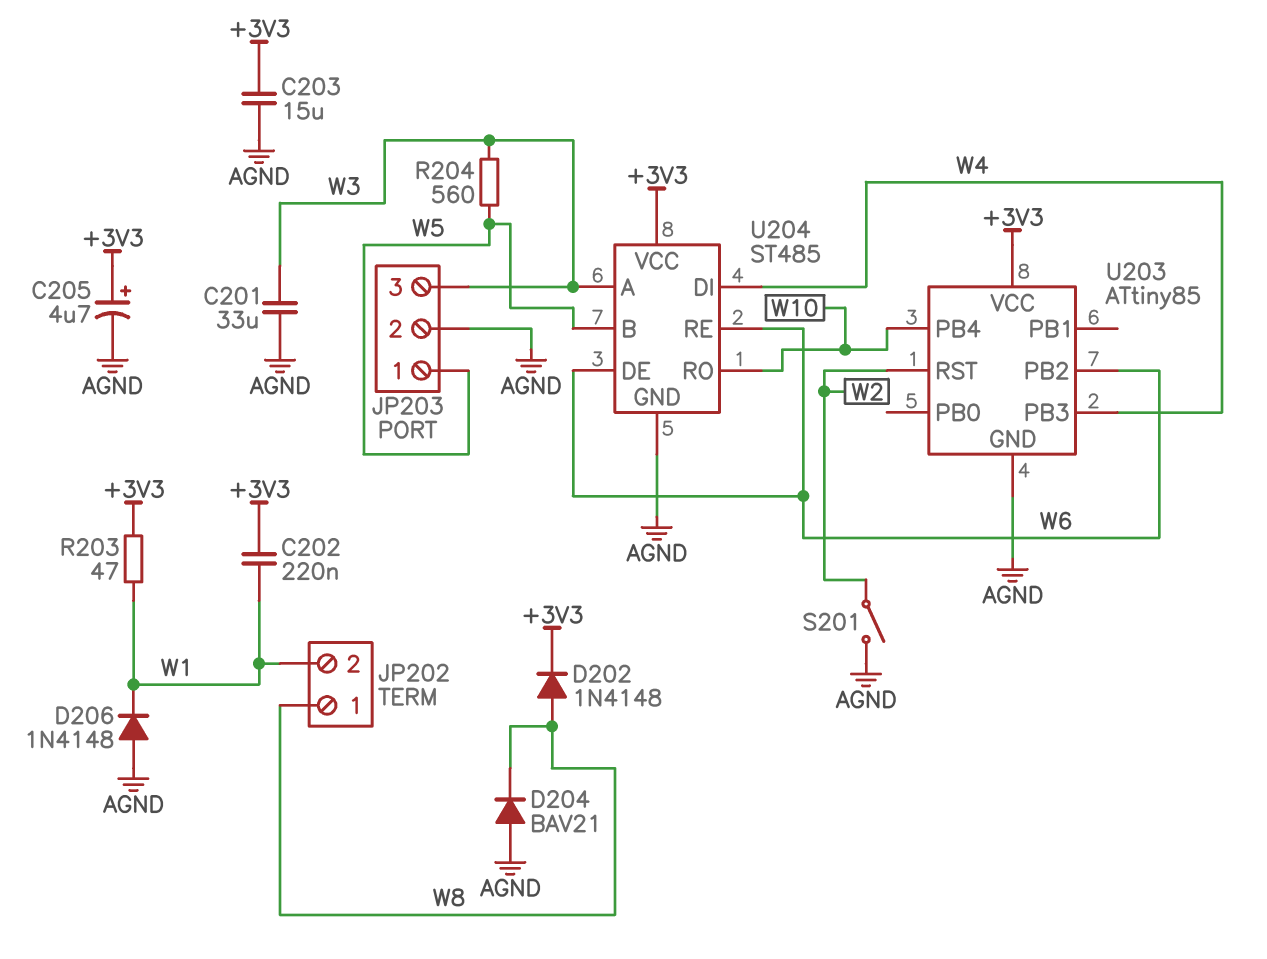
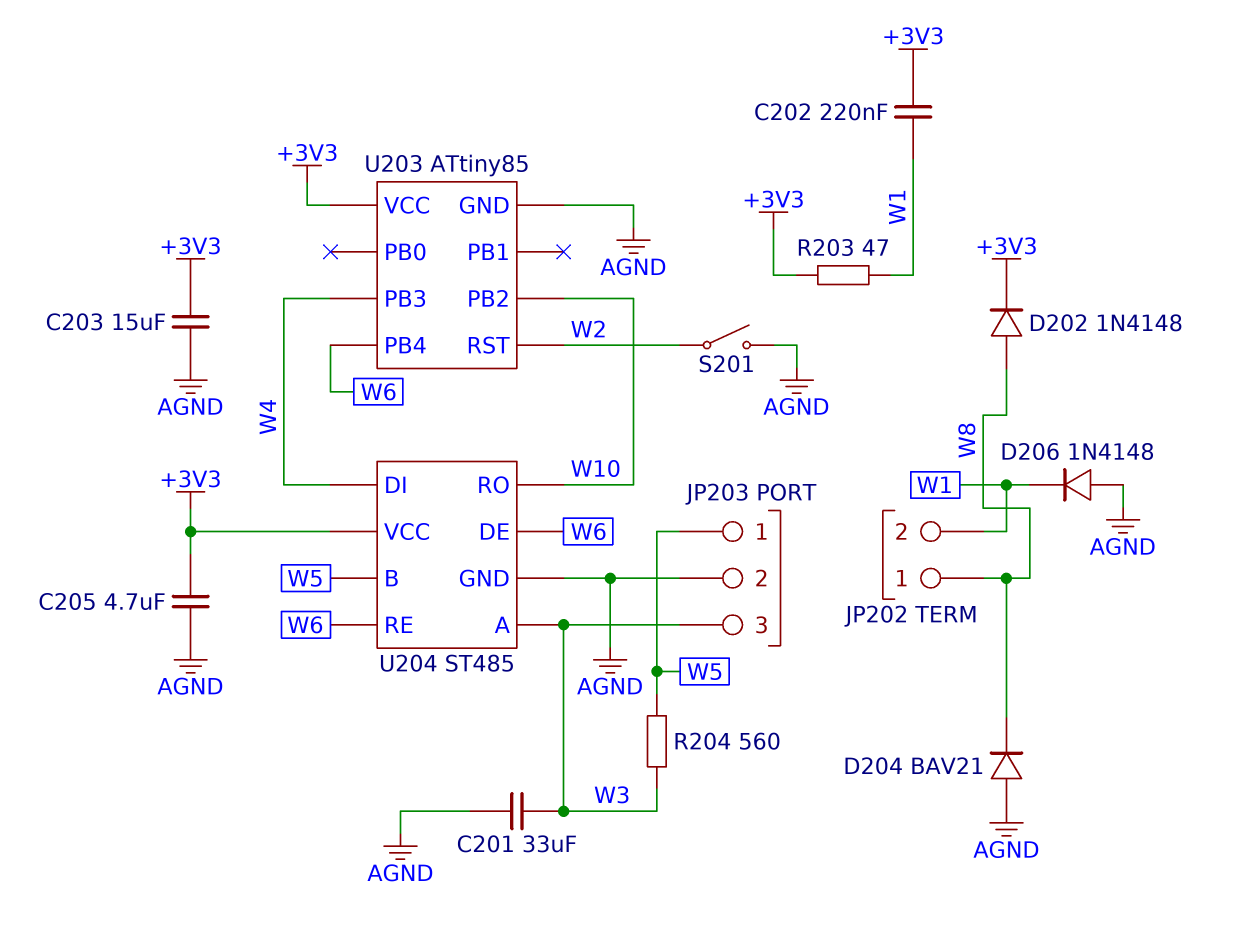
C205: 4.7uF (plus +3V3, minus AGND) -> 4.7uF (+3V3, AGND)
U203 pin PB2: W6 -> W10
U203 pin PB4: W10 -> W6

